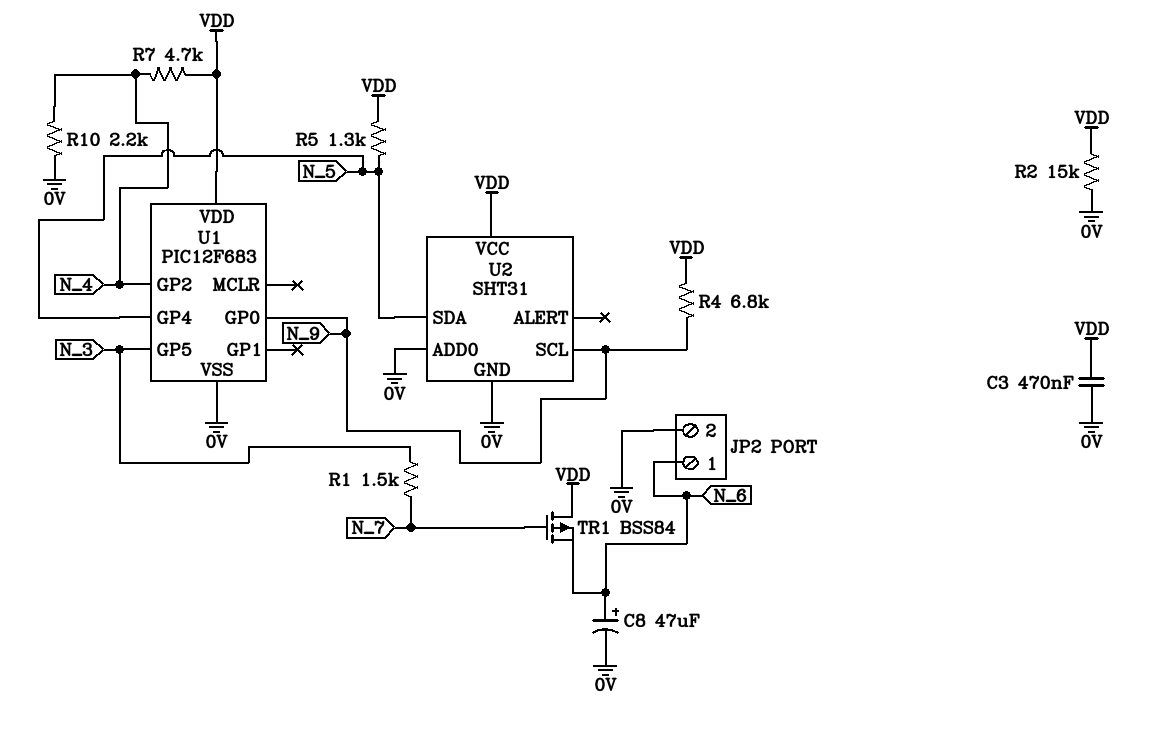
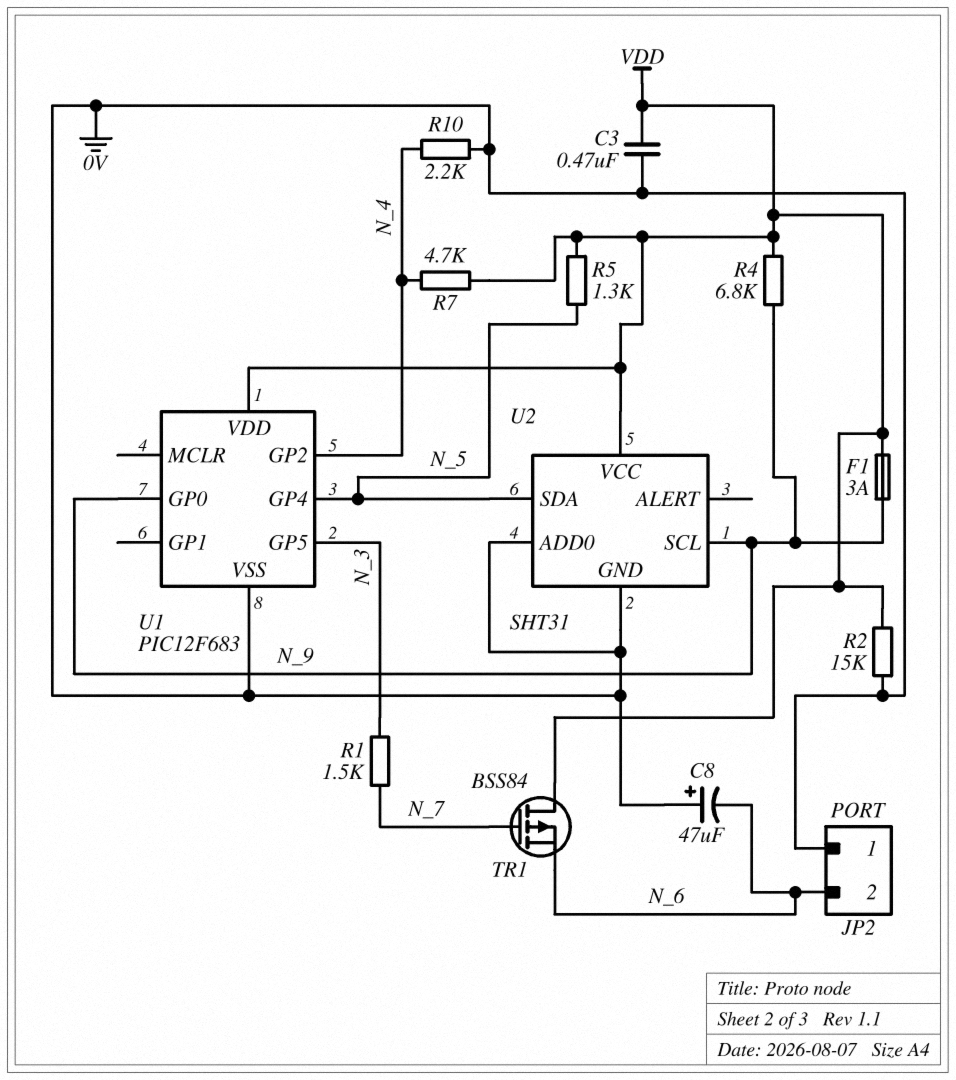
C8: 47uF (plus N_6, minus 0V) -> 47uF (plus 0V, minus N_6)
F1: none -> 3A (N_9, VDD)
JP2 pin 1: N_6 -> 0V
JP2 pin 2: 0V -> N_6

